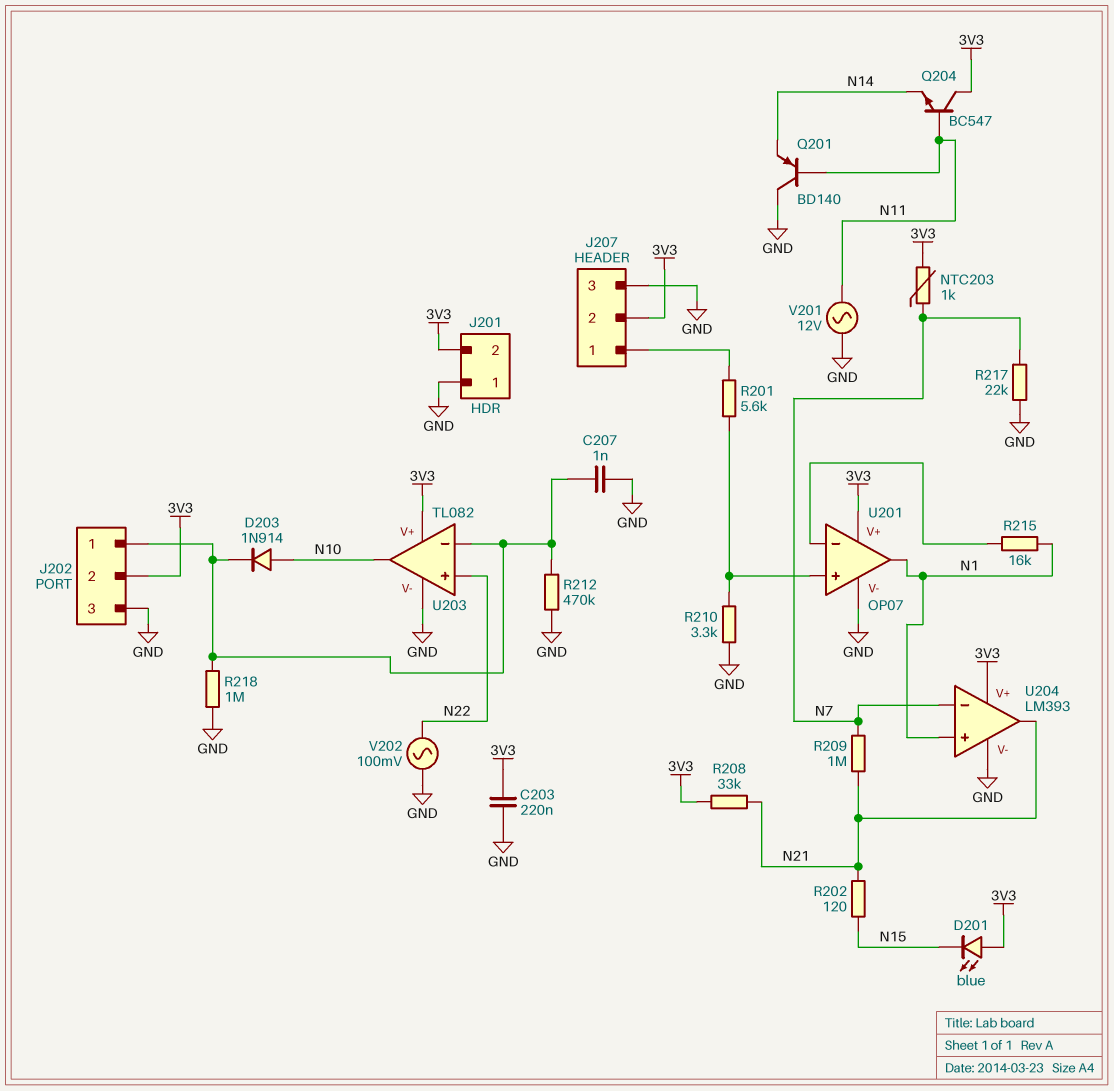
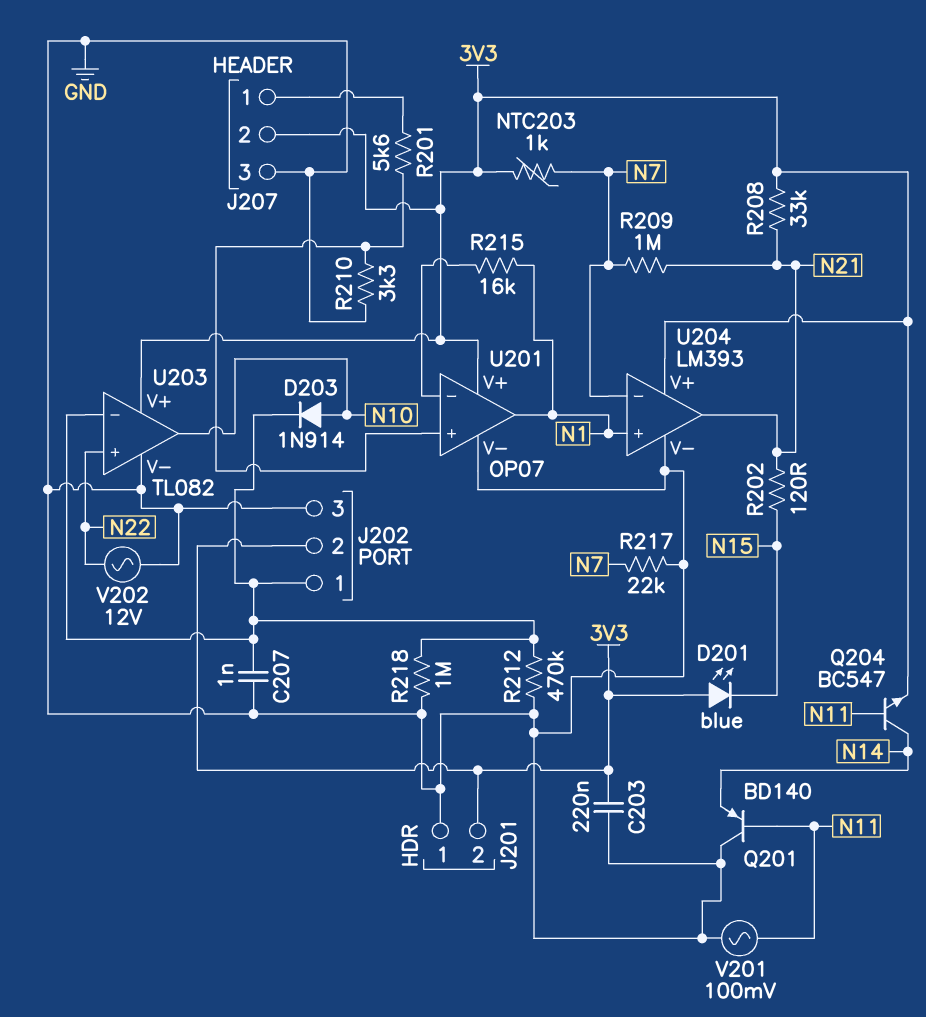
Q204: NPN BC547 (B N11, C 3V3, E N14) -> NPN BC547 (B N11, C N14, E 3V3)
V201: AC 12V (GND, N11) -> AC 100mV (GND, N11)
V202: AC 100mV (GND, N22) -> AC 12V (GND, N22)

